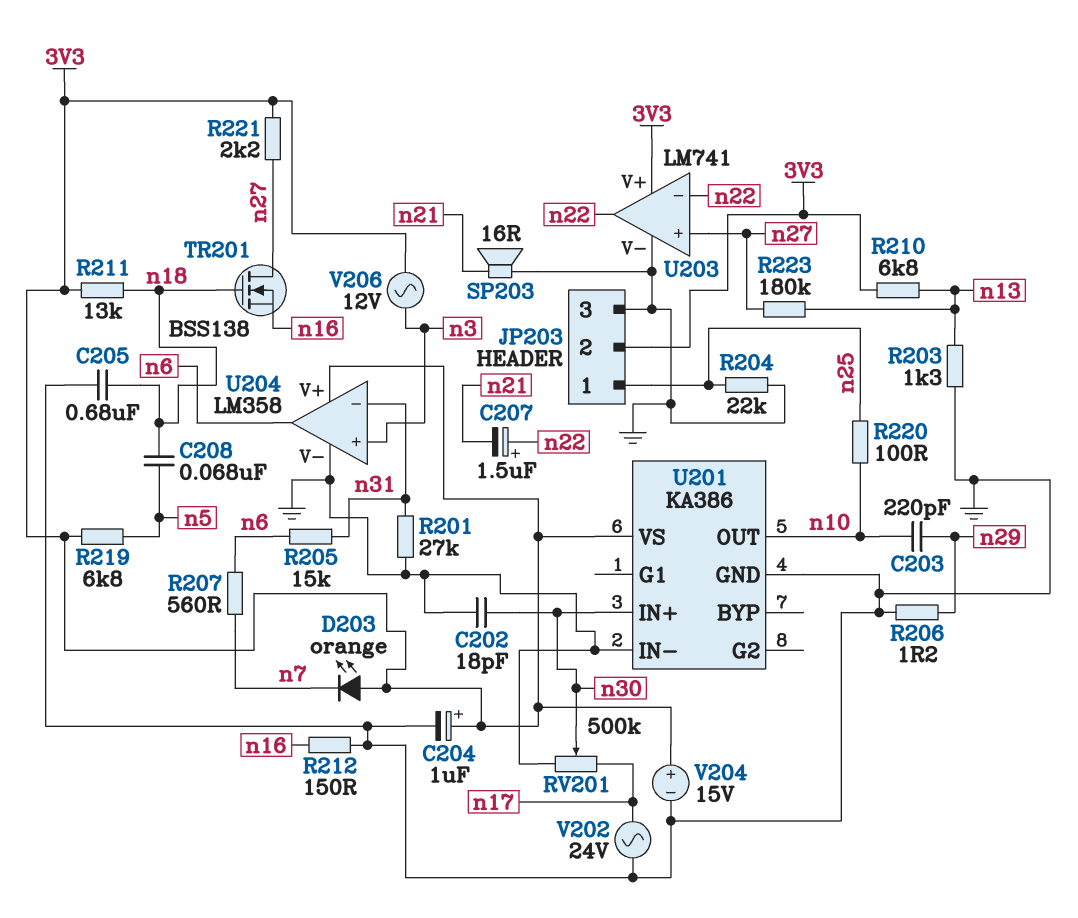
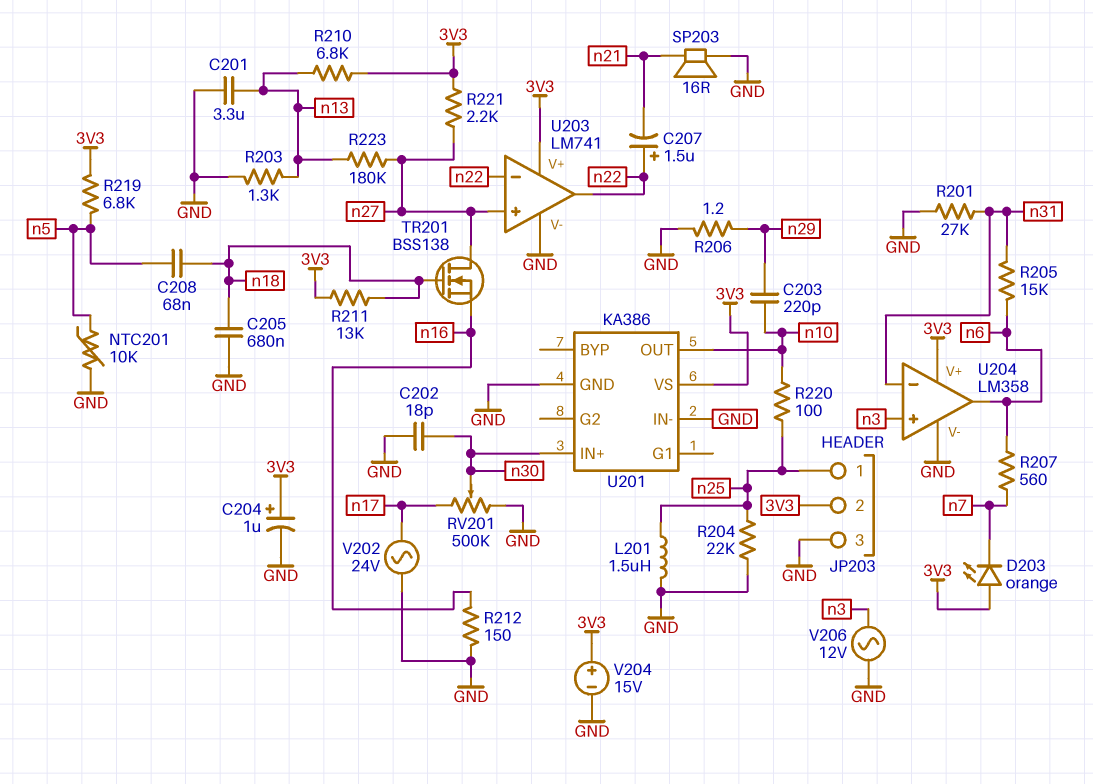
C201: none -> 3.3uF (GND, n13)
L201: none -> 1.5uH (GND, n25)
NTC201: none -> 10k (GND, n5)
V206: AC 12V (3V3, n3) -> AC 12V (GND, n3)

